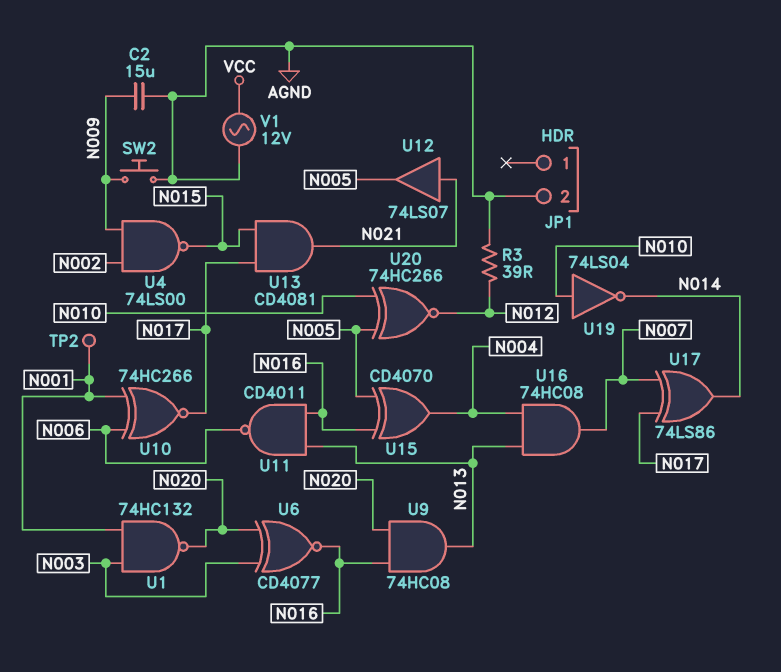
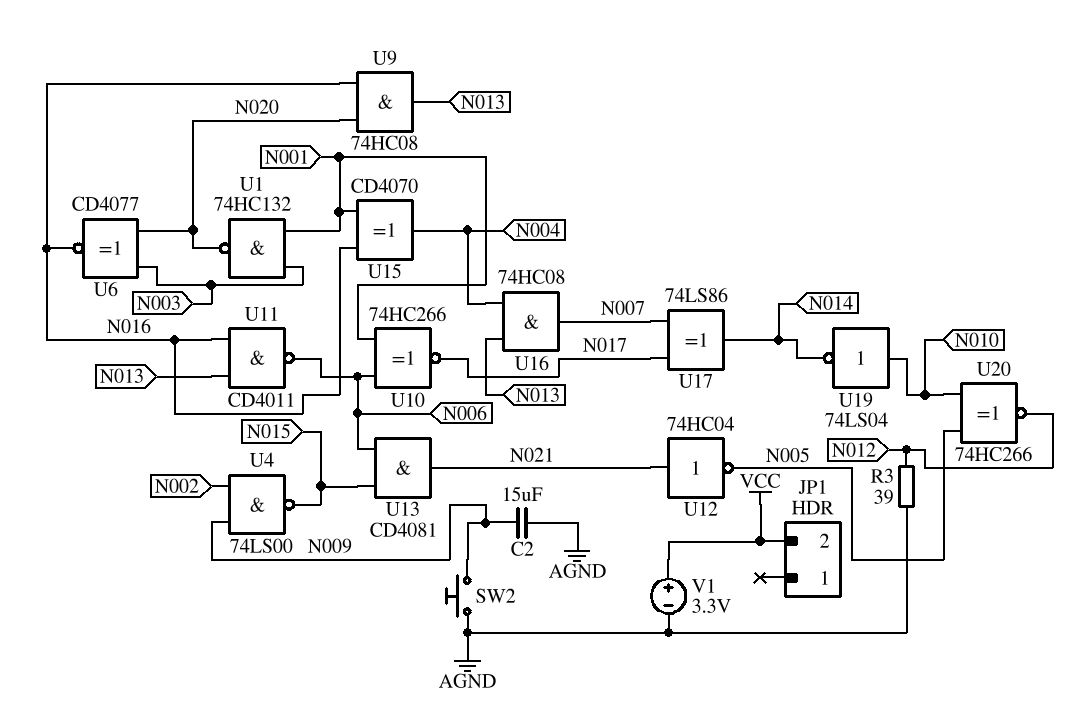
JP1 pin 2: AGND -> VCC
TP2: test point (N001) -> none
U12: buffer 74LS07 (in N021, out N005) -> NOT 74HC04 (in N021, out N005)
U13: AND CD4081 (in N015, in N017, out N021) -> AND CD4081 (in N006, in N015, out N021)
U15: XOR CD4070 (in N005, in N016, out N004) -> XOR CD4070 (in N001, in N016, out N004)
V1: AC 12V (AGND, VCC) -> 3.3V (plus VCC, minus AGND)

